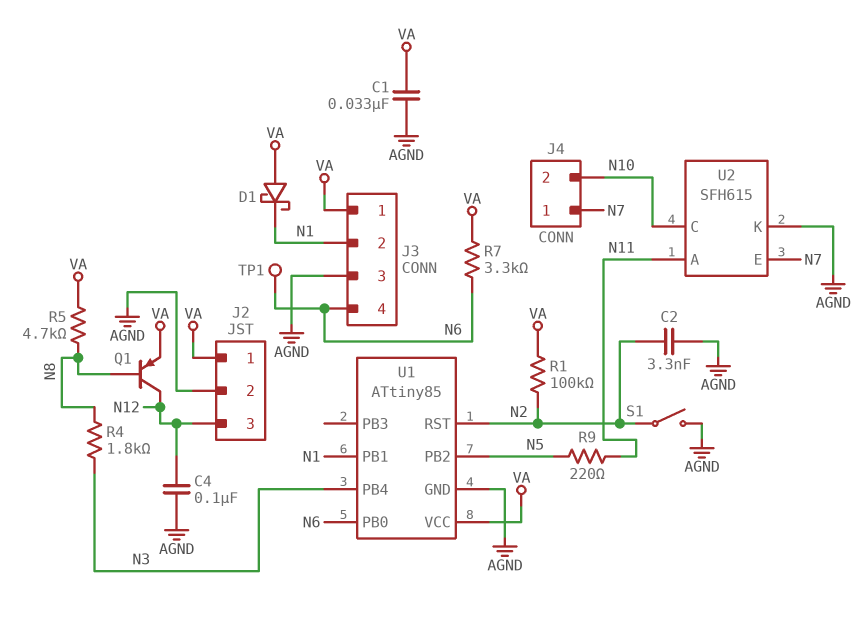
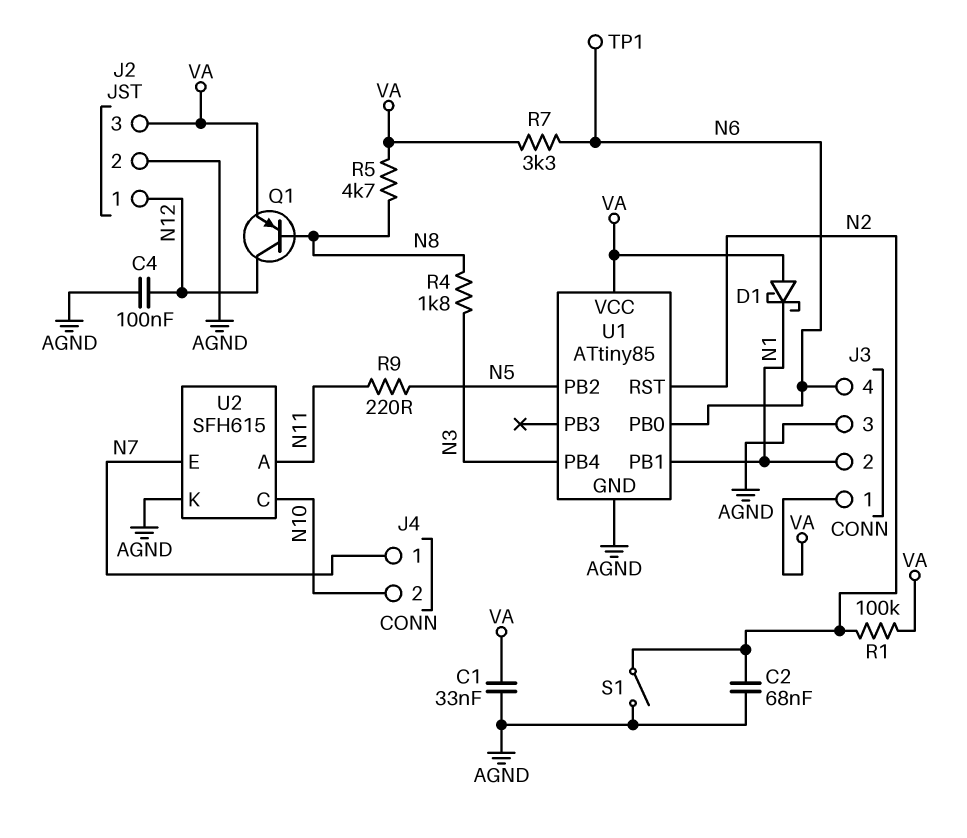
C2: 3.3nF (AGND, N2) -> 68nF (AGND, N2)
J2 pin 1: VA -> N12
J2 pin 3: N12 -> VA

